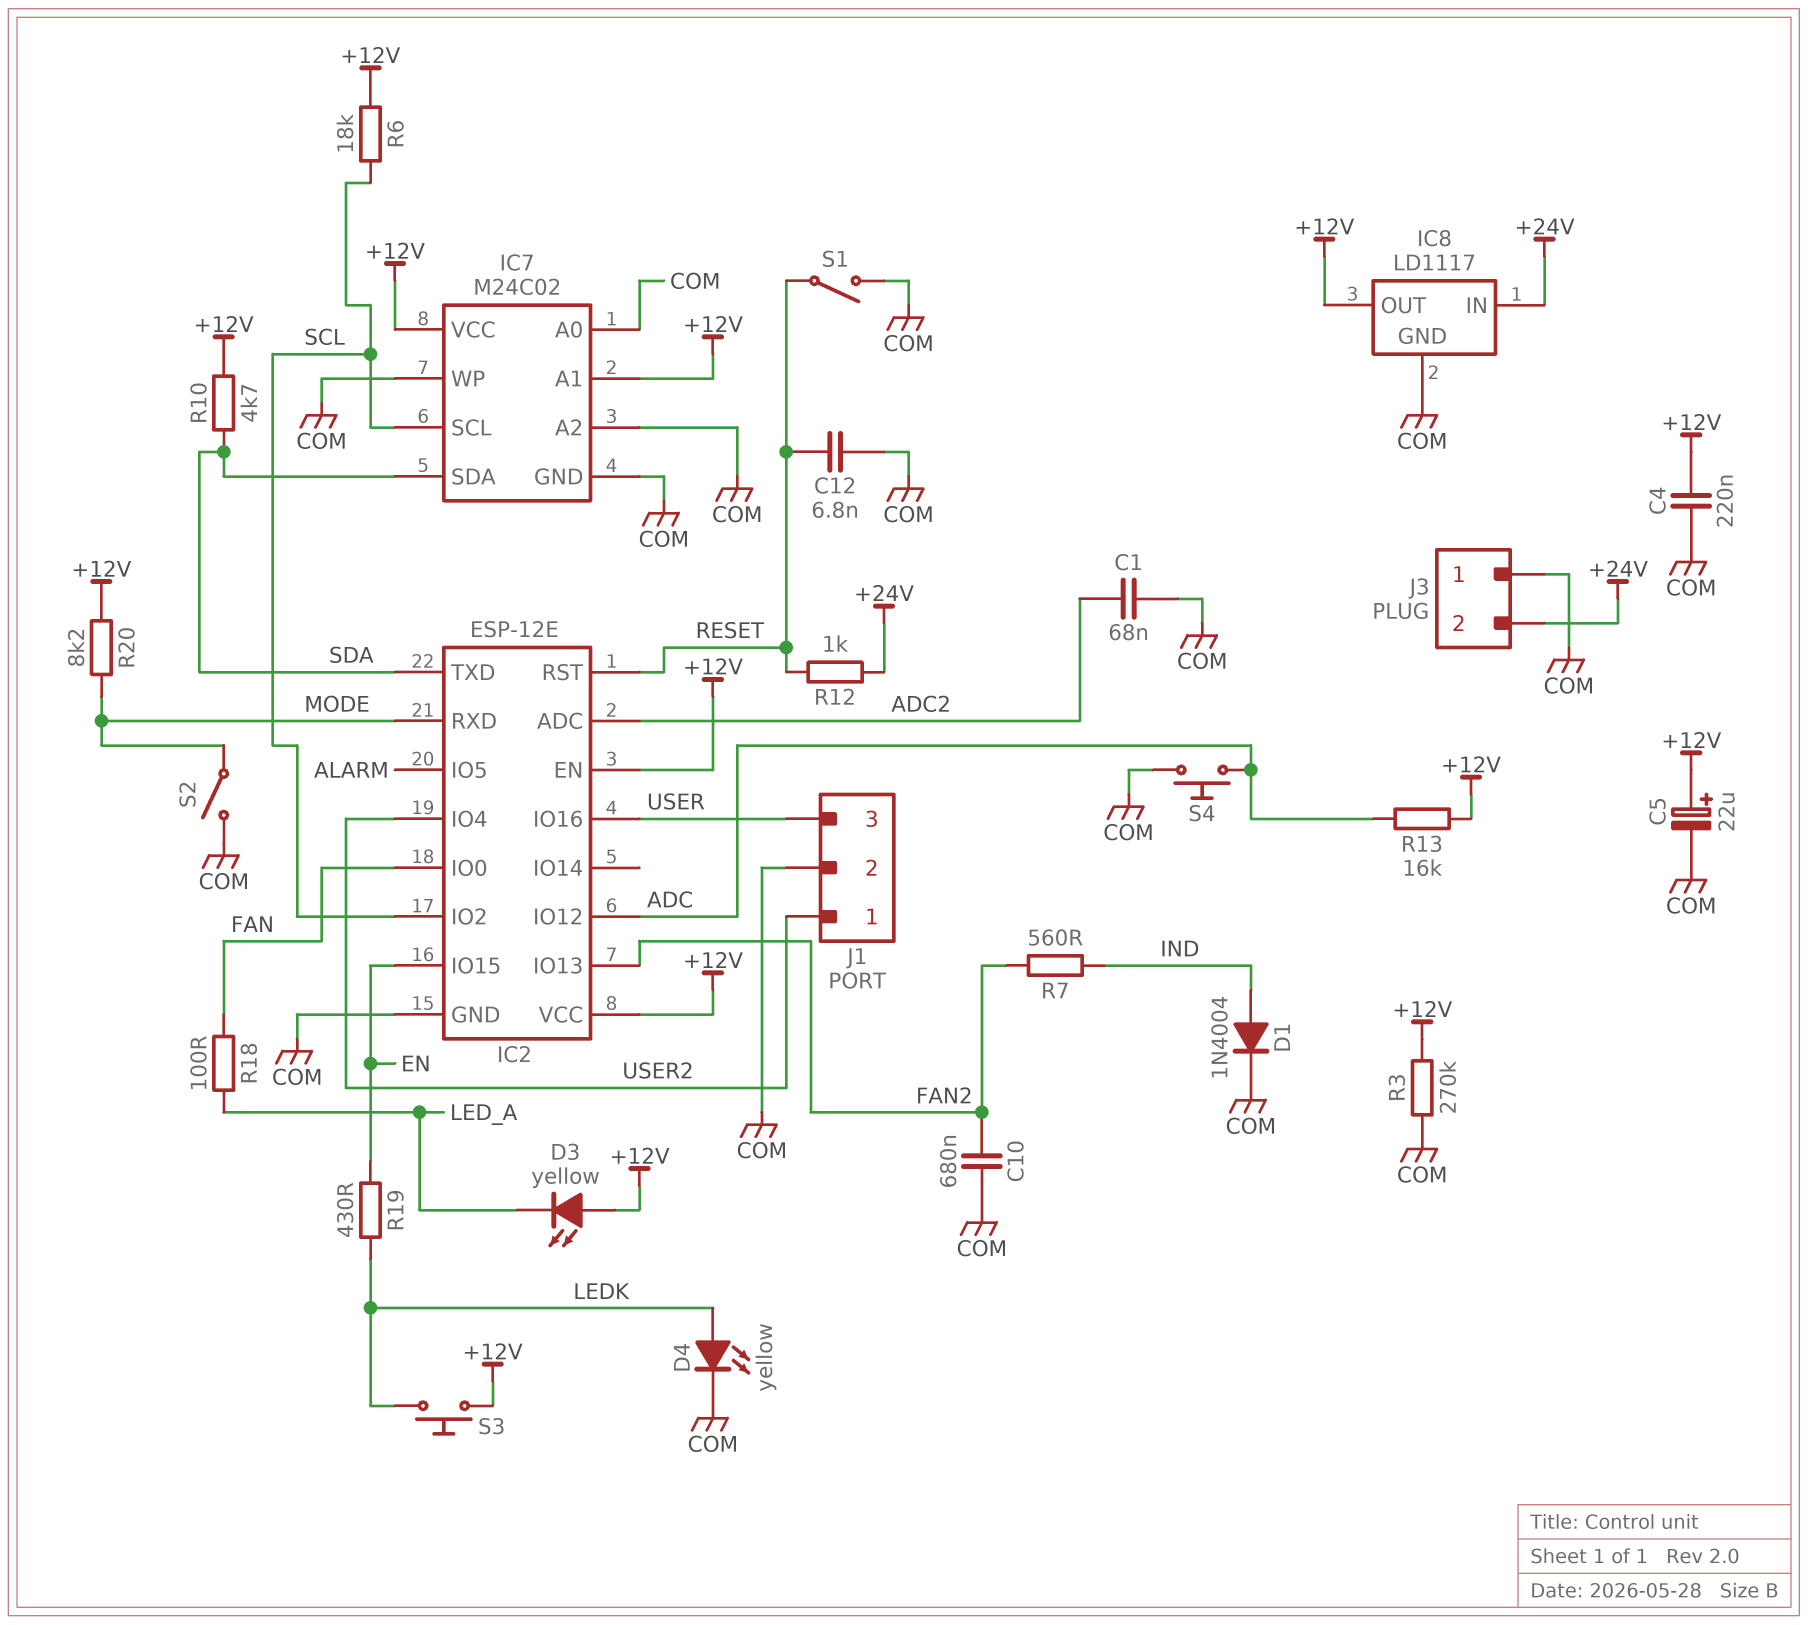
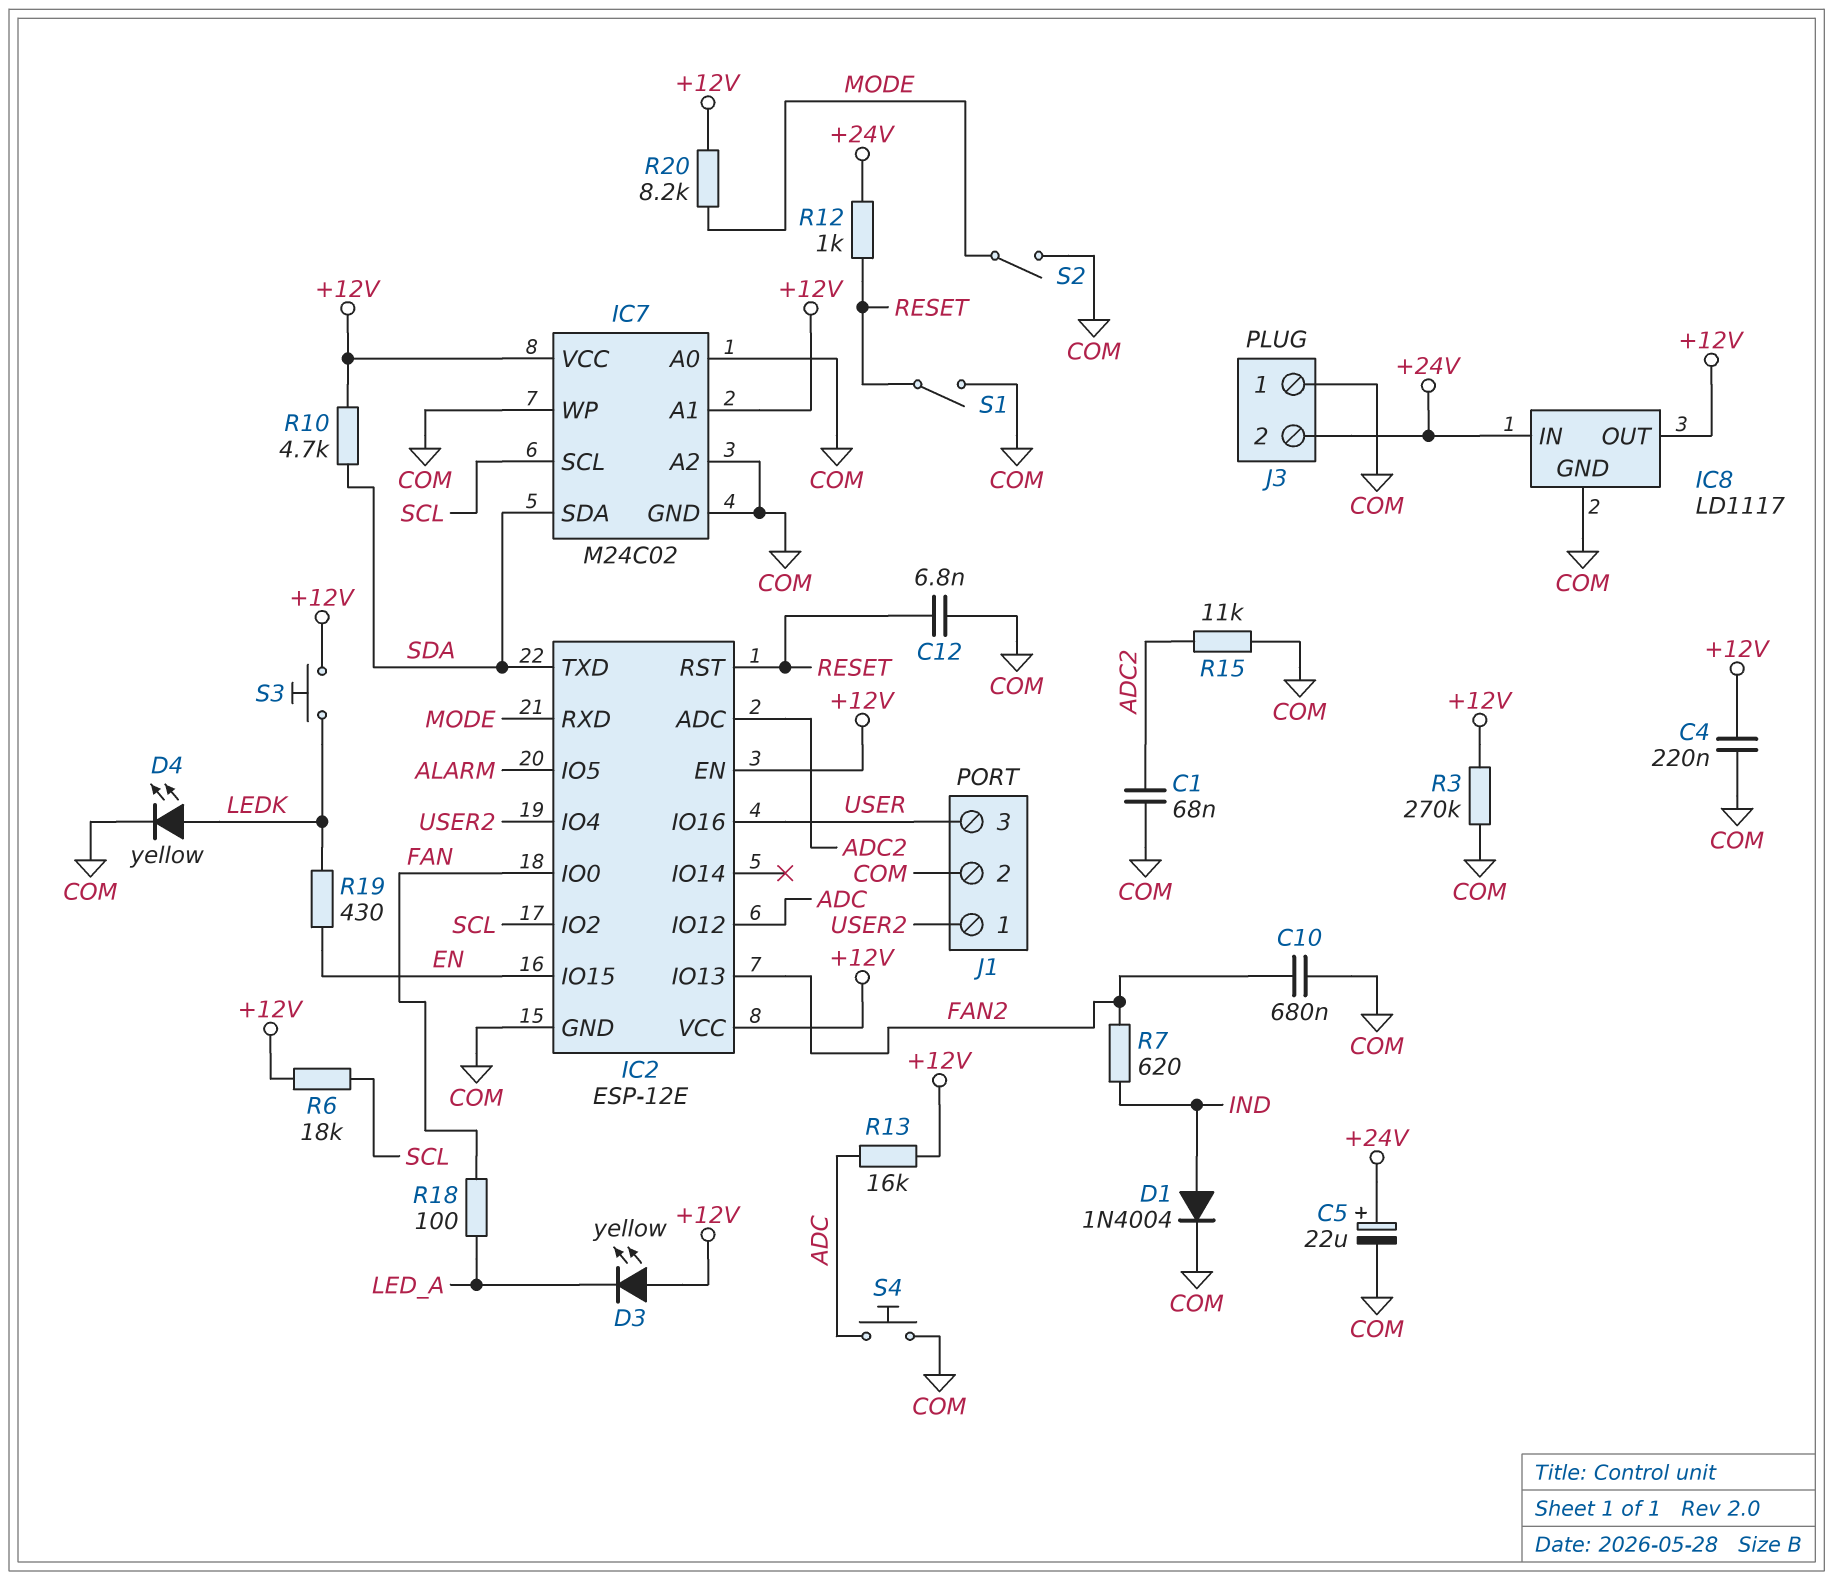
C5: 22uF (plus +12V, minus COM) -> 22uF (plus +24V, minus COM)
R7: 560 (FAN2, IND) -> 620 (FAN2, IND)
R15: none -> 11k (ADC2, COM)

